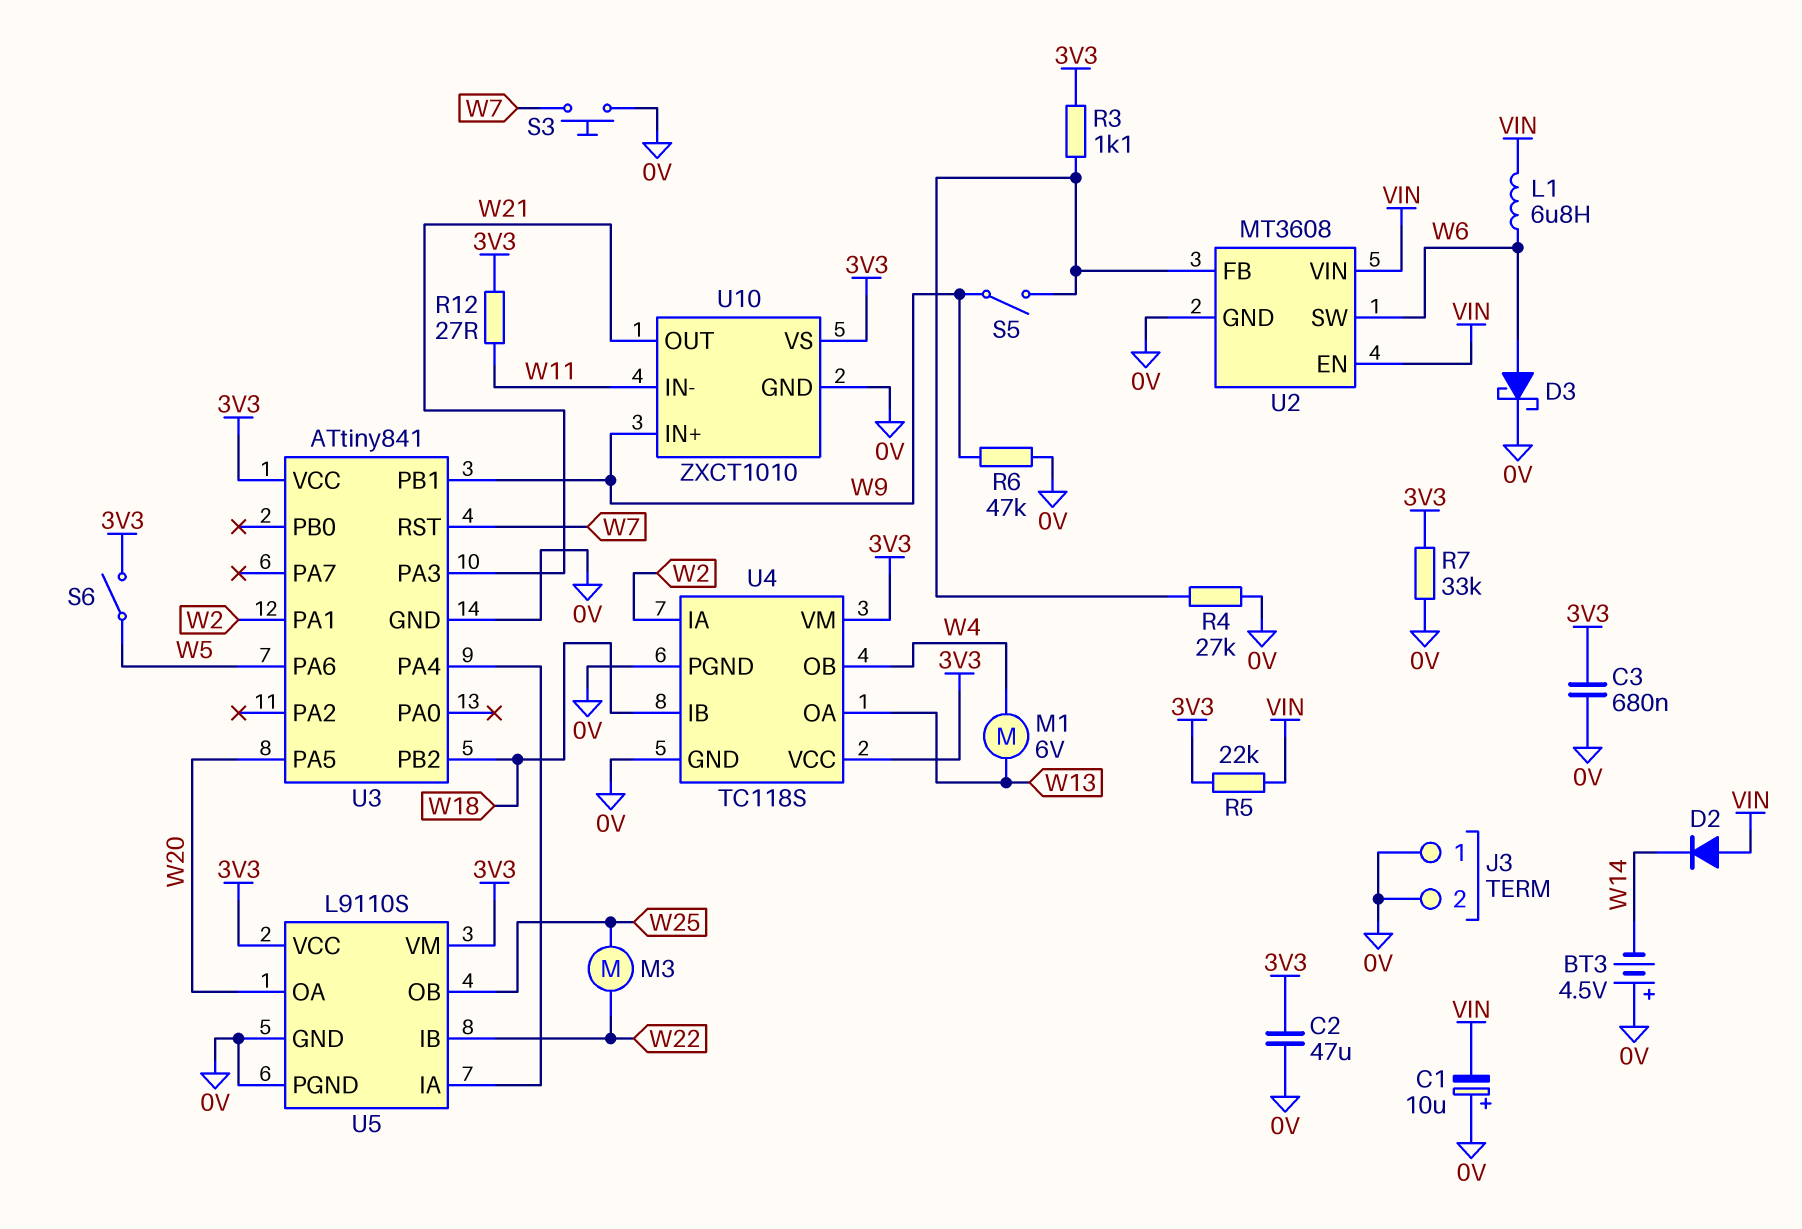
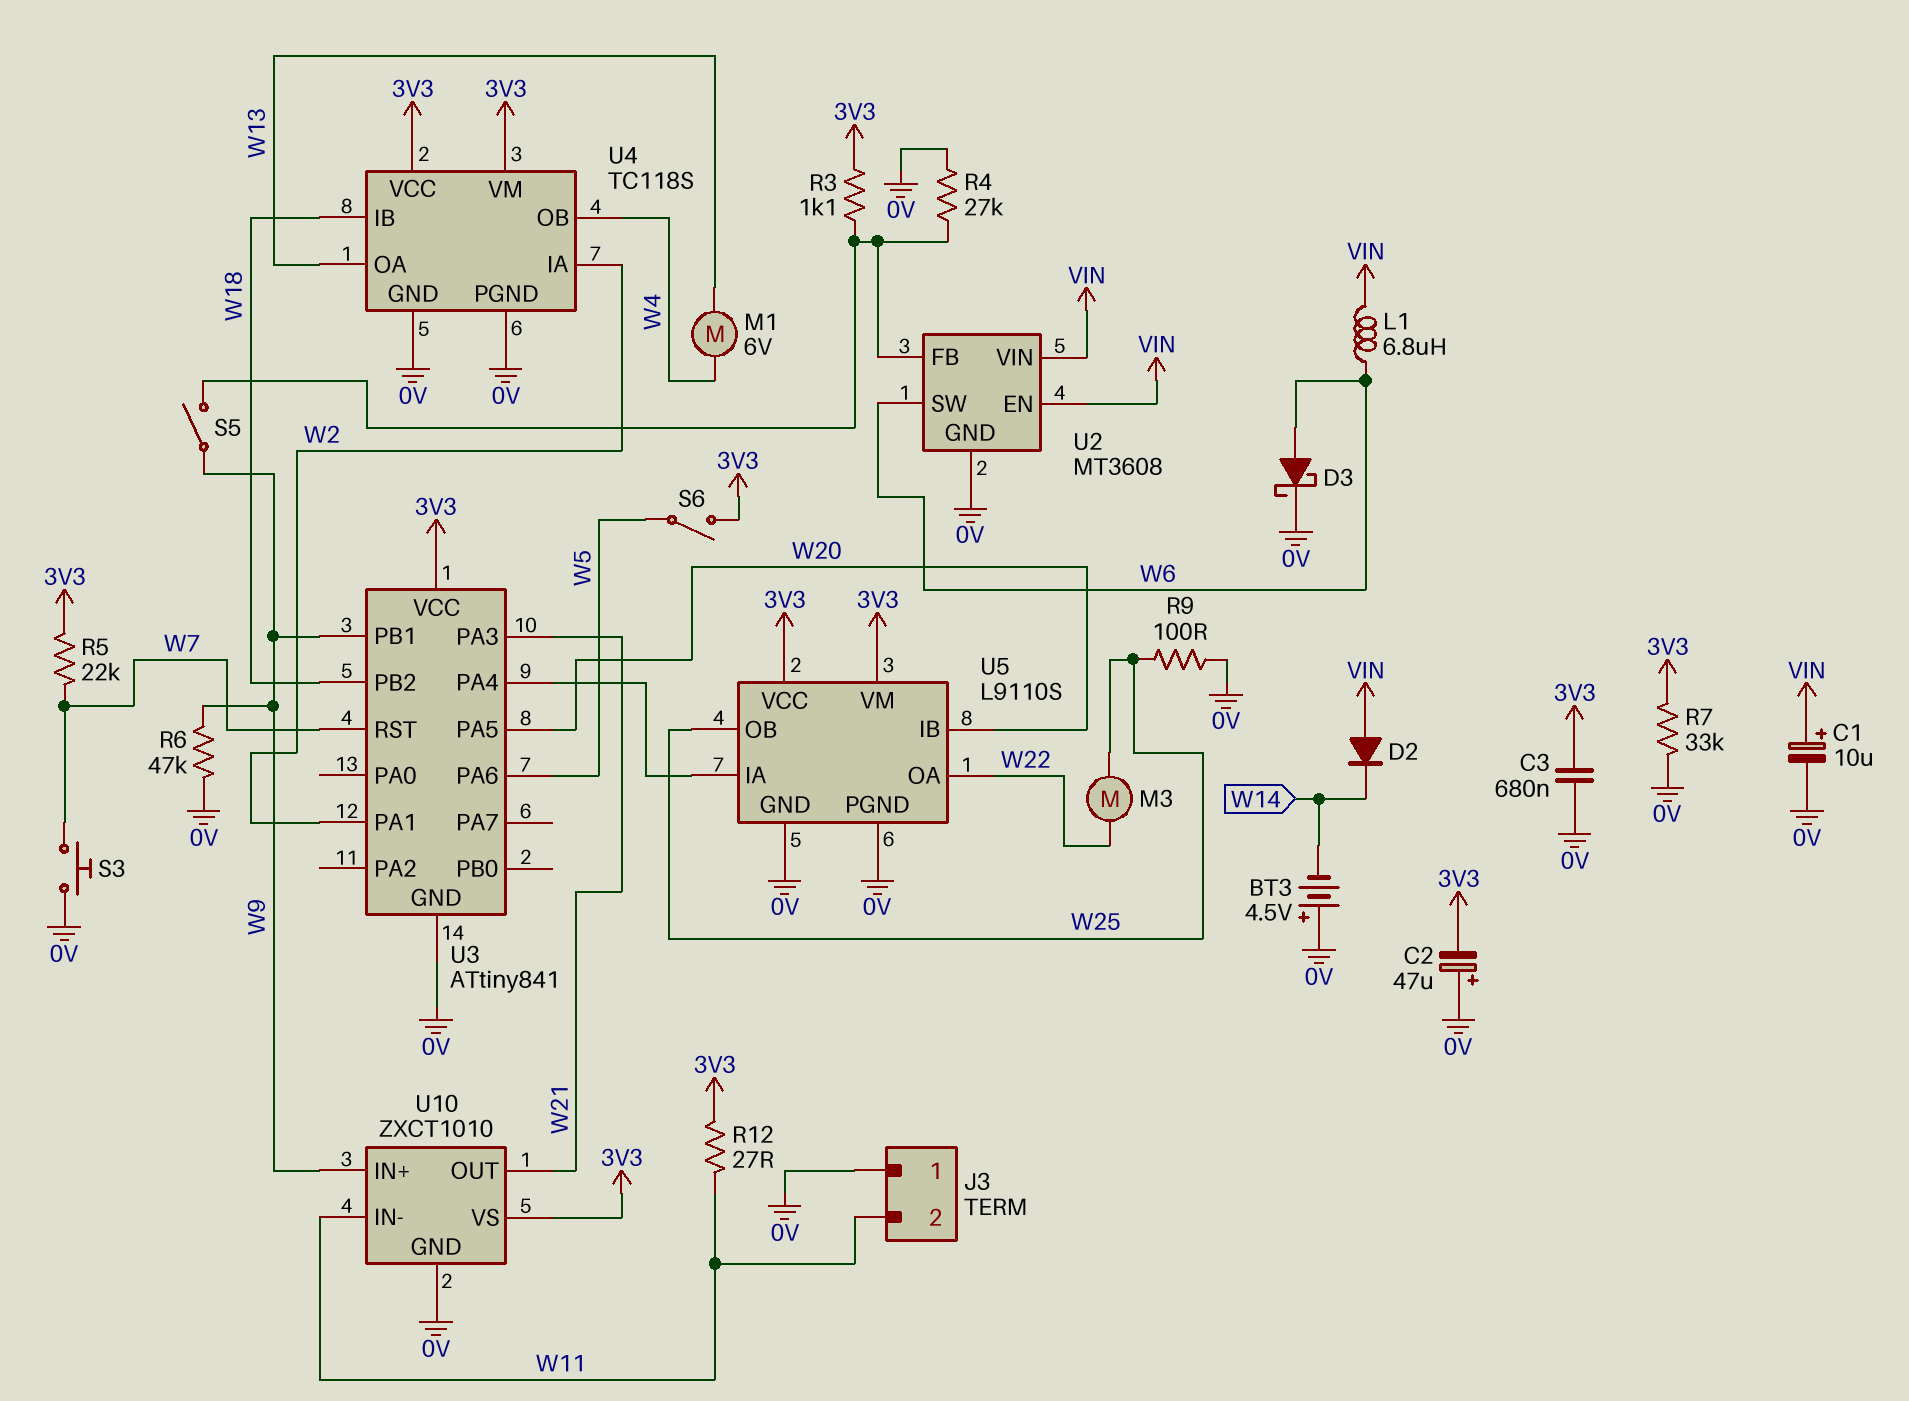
C1: 10uF (plus 0V, minus VIN) -> 10uF (plus VIN, minus 0V)
C2: 47uF (0V, 3V3) -> 47uF (plus 0V, minus 3V3)
J3 pin 2: 0V -> W11
R5: 22k (3V3, VIN) -> 22k (3V3, W7)
R9: none -> 100 (0V, W25)
U5 pin IB: W22 -> W20
U5 pin OA: W20 -> W22

